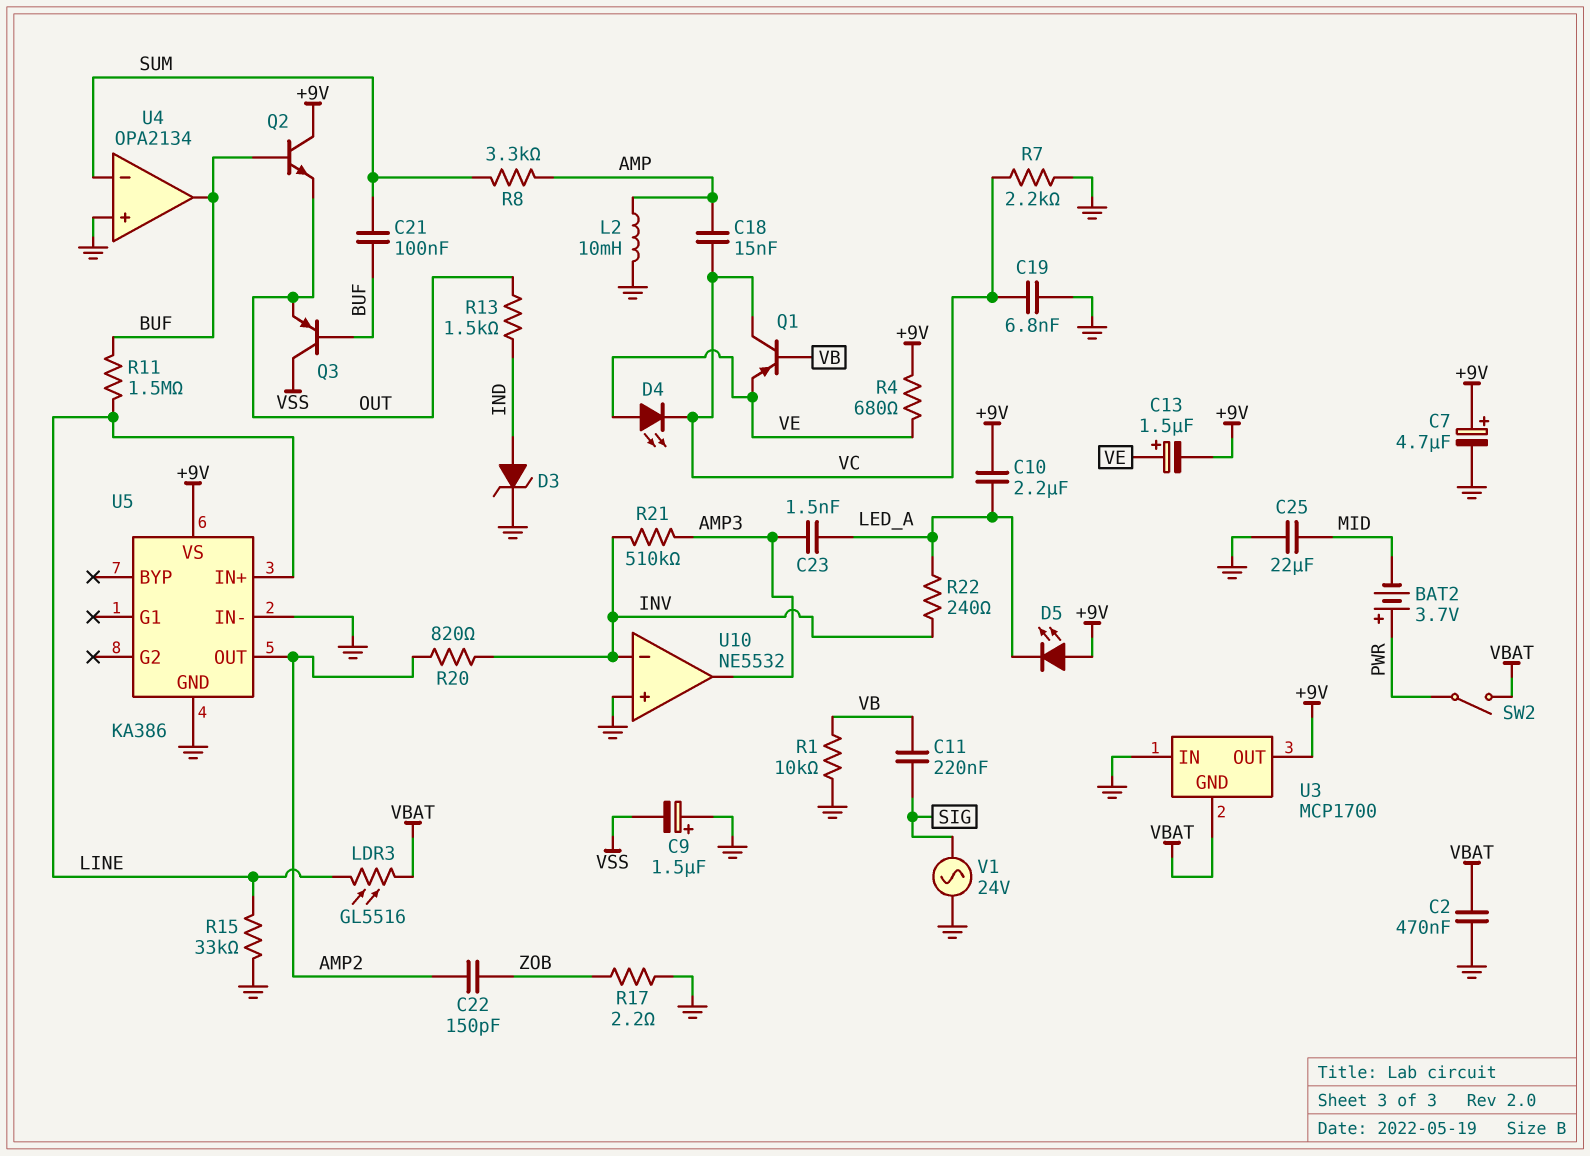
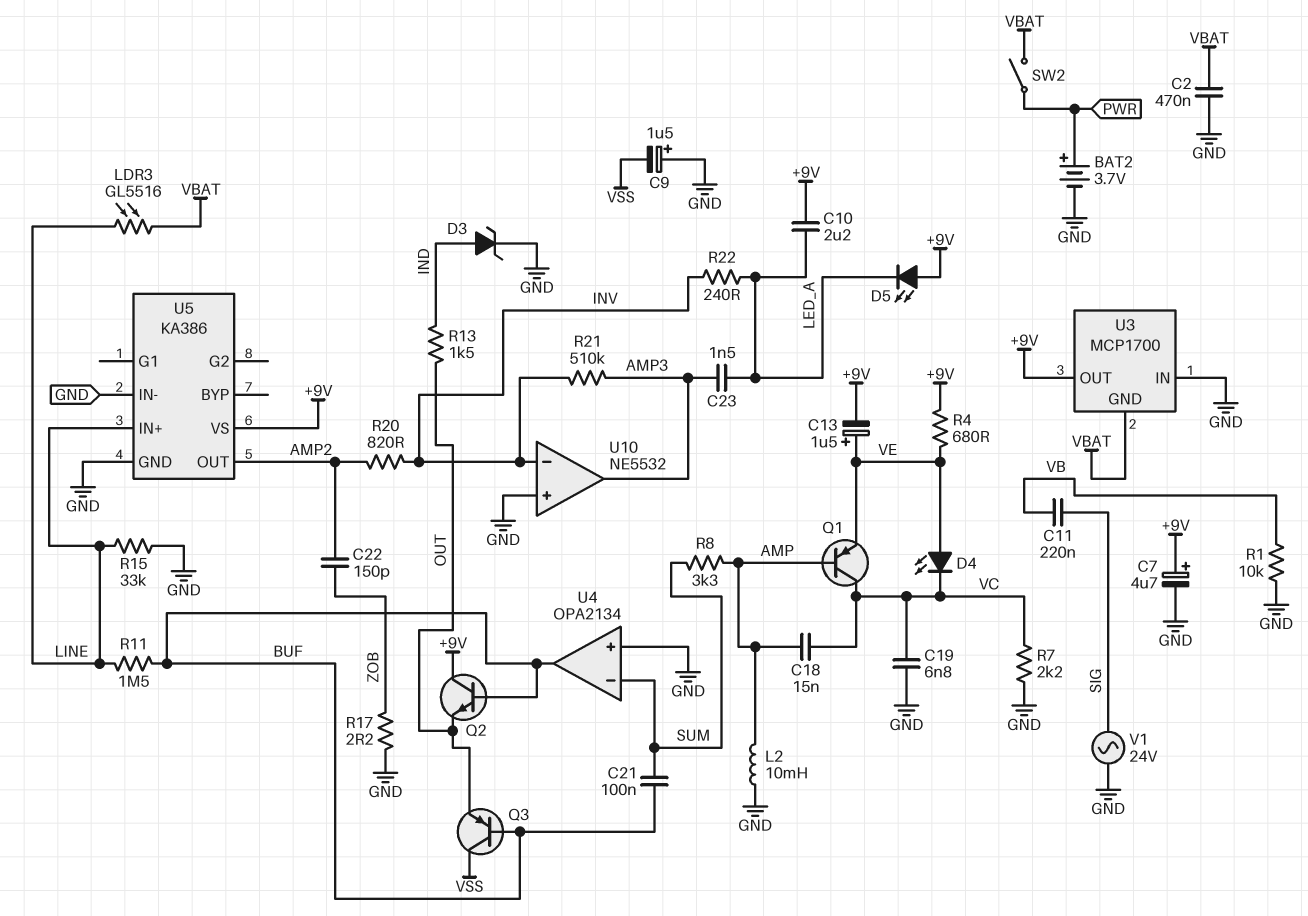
BAT2: 3.7V (plus PWR, minus MID) -> 3.7V (plus PWR, minus GND)
C25: 22uF (GND, MID) -> none
Q1: PNP (B VB, C VC, E VE) -> PNP (B AMP, C VC, E VE)

